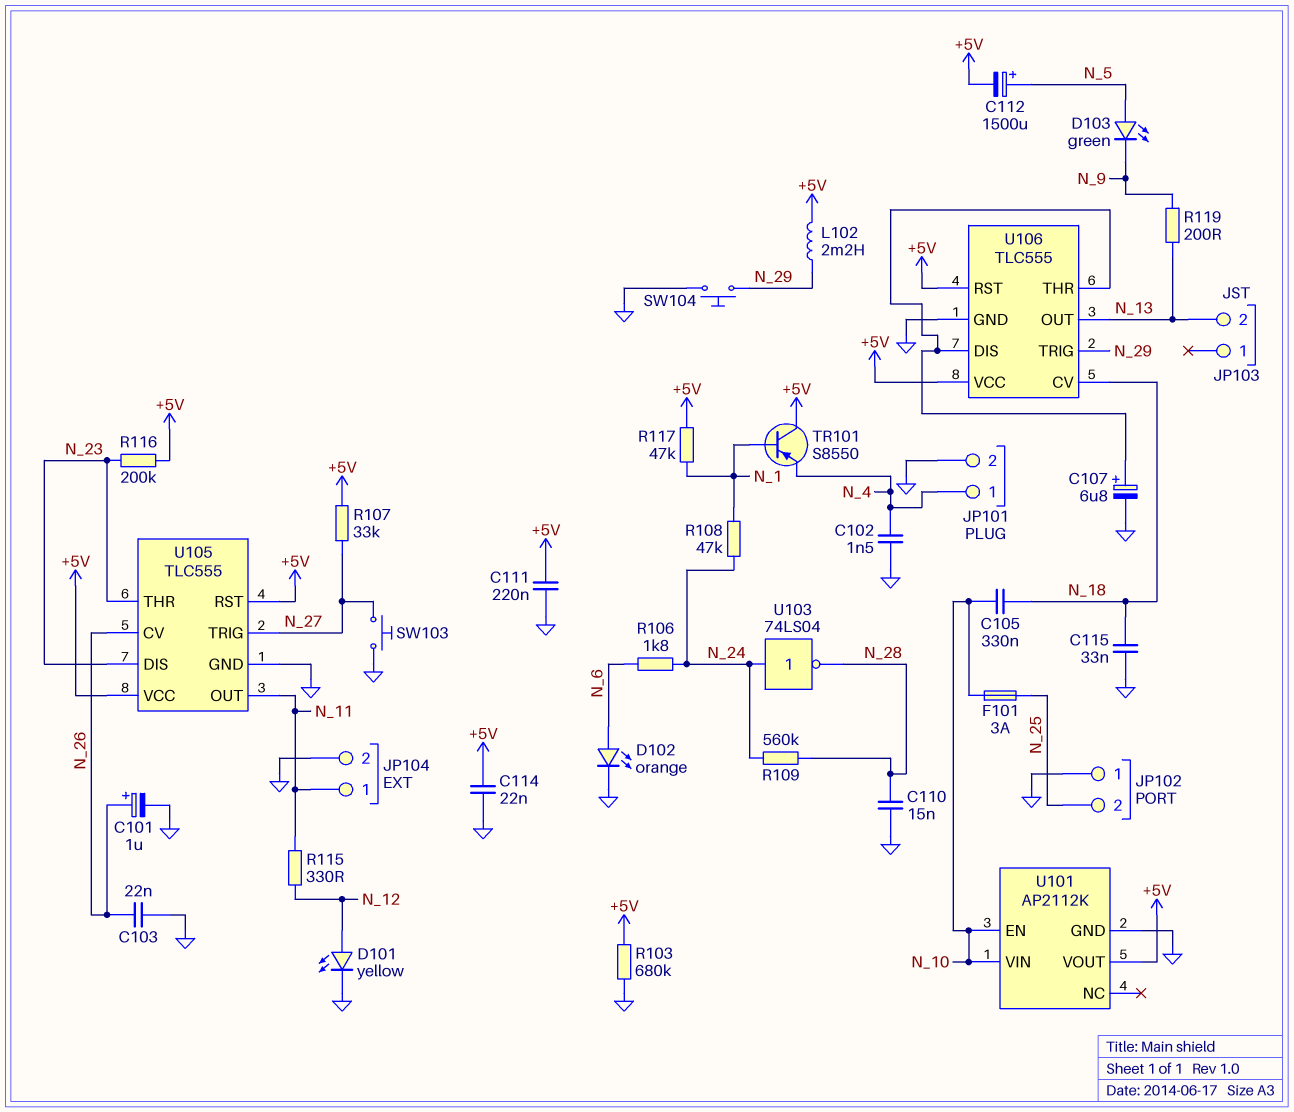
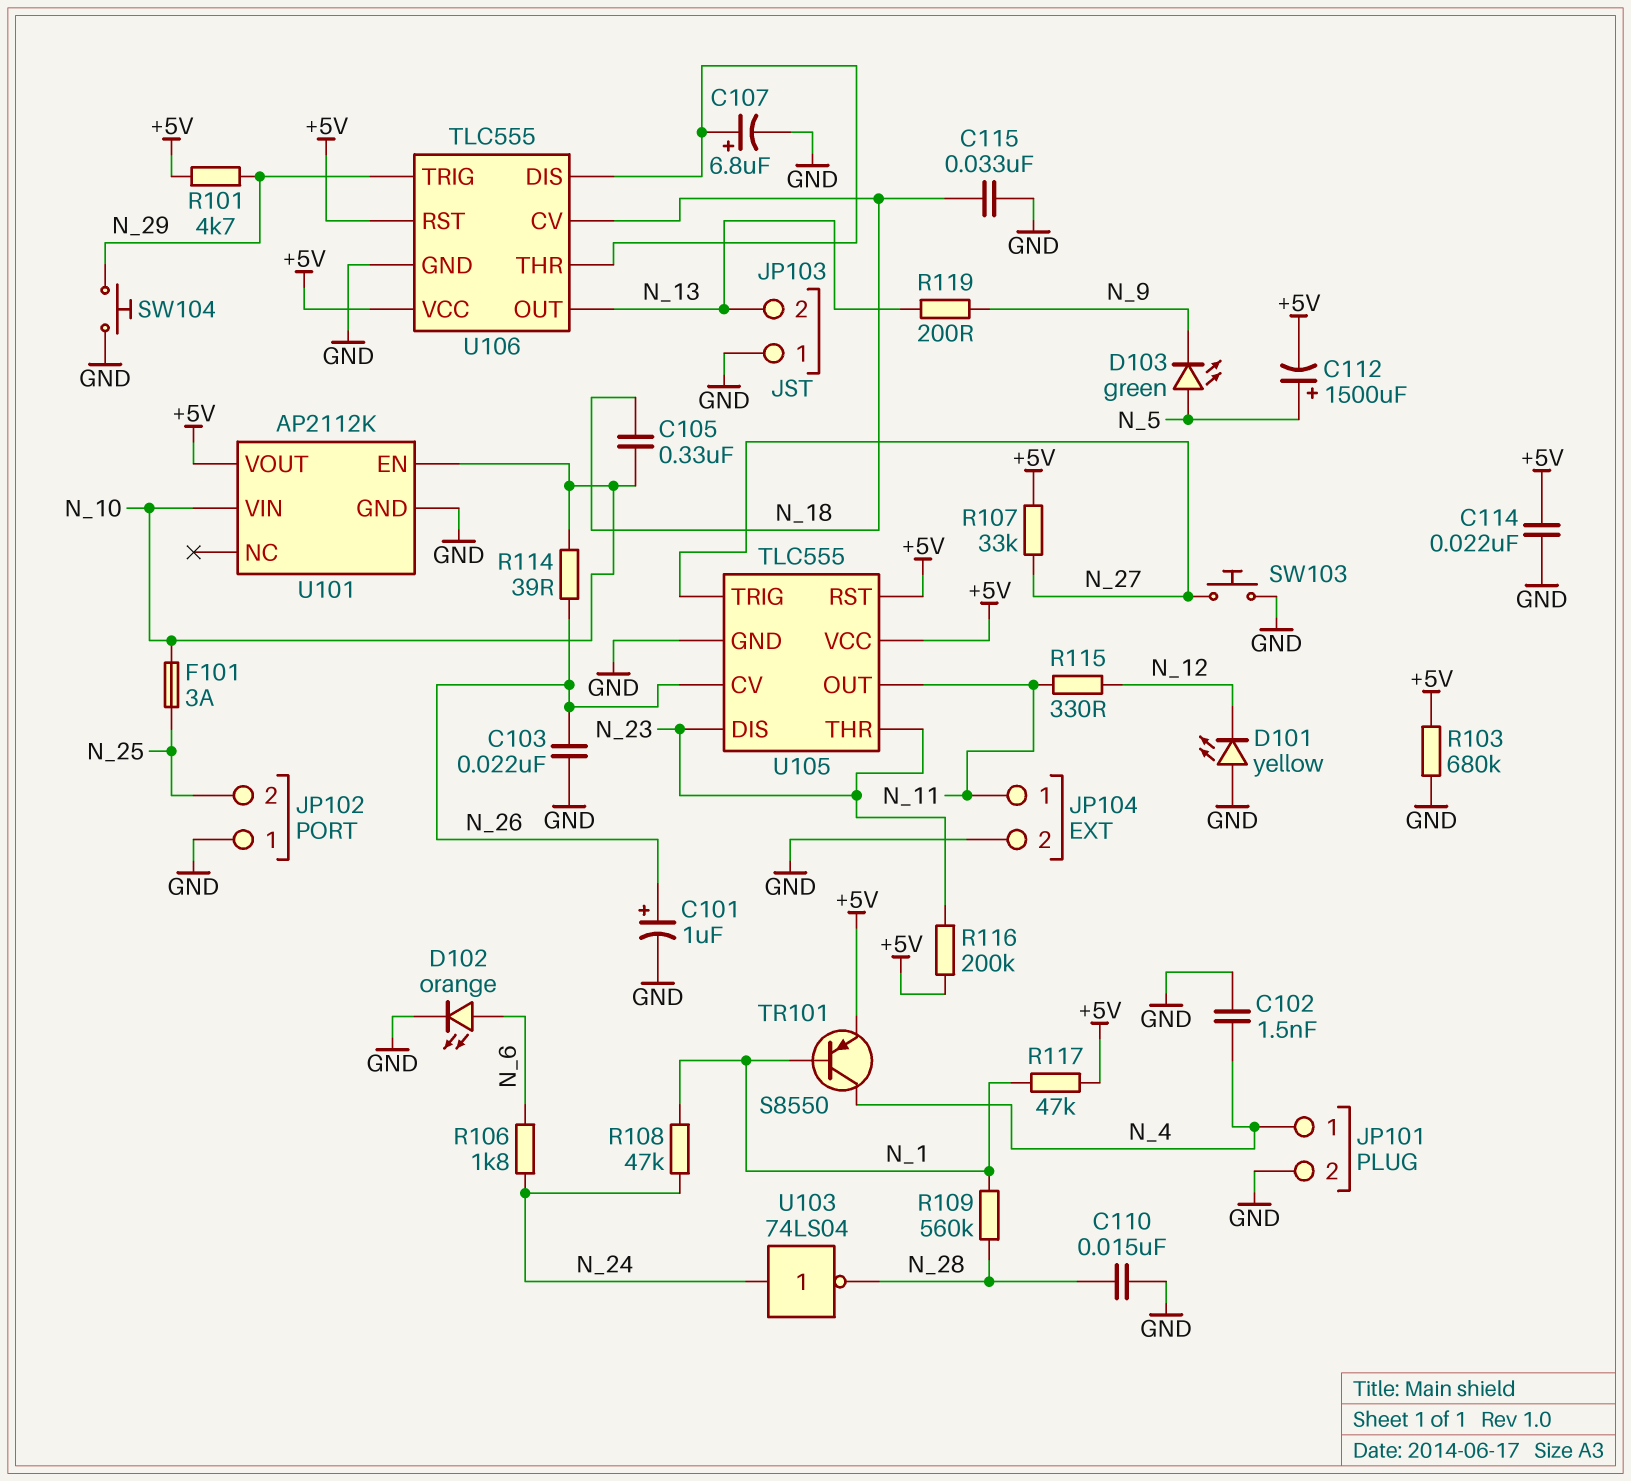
C111: 220nF (+5V, GND) -> none
D101: LED yellow (A N_12, K GND) -> LED yellow (A GND, K N_12)
JP103 pin 1: none -> GND
L102: 2.2mH (+5V, N_29) -> none
R101: none -> 4.7k (+5V, N_29)
R109: 560k (N_24, N_28) -> 560k (N_1, N_28)
R114: none -> 39 (N_10, N_26)
TR101: PNP S8550 (B N_1, C +5V, E N_4) -> PNP S8550 (B N_1, C N_4, E +5V)

